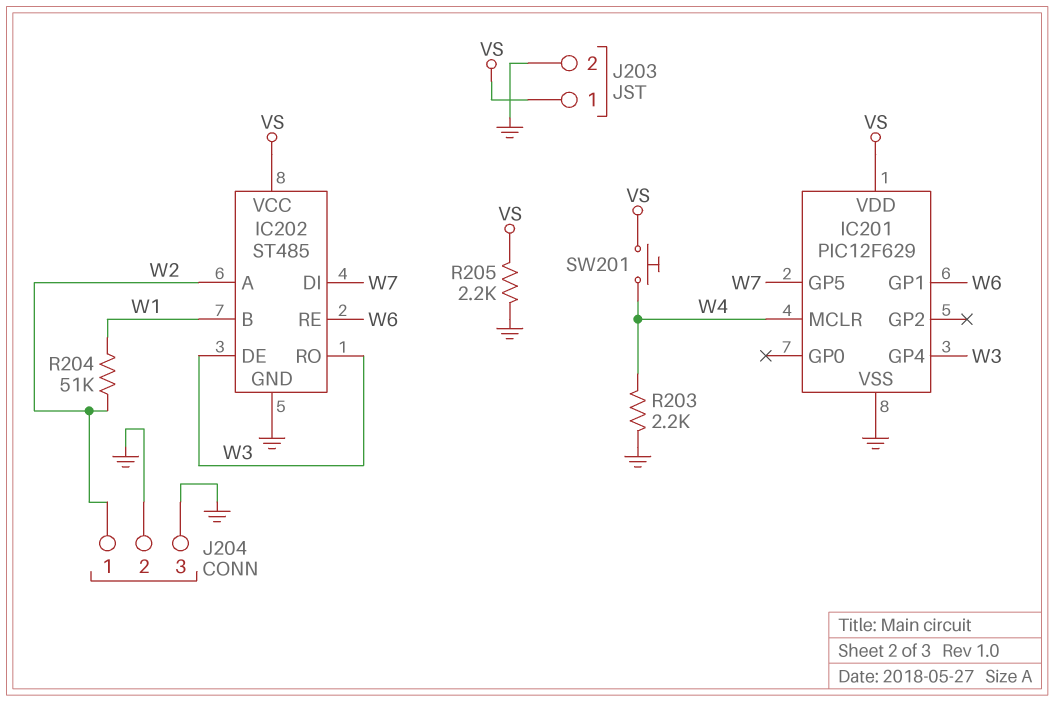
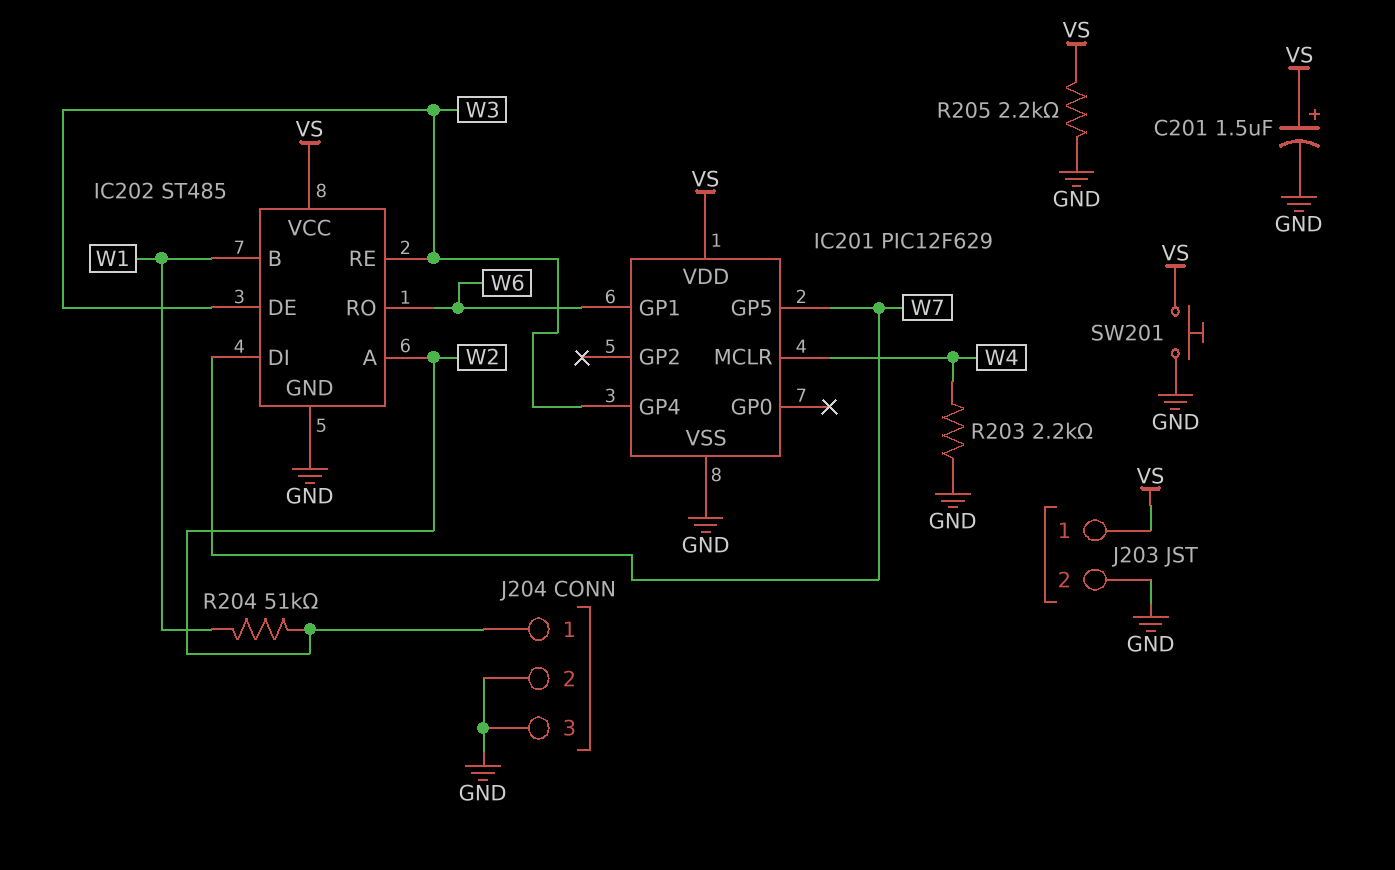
C201: none -> 1.5uF (plus VS, minus GND)
IC202 pin RE: W6 -> W3
IC202 pin RO: W3 -> W6
SW201: button (VS, W4) -> button (GND, VS)

